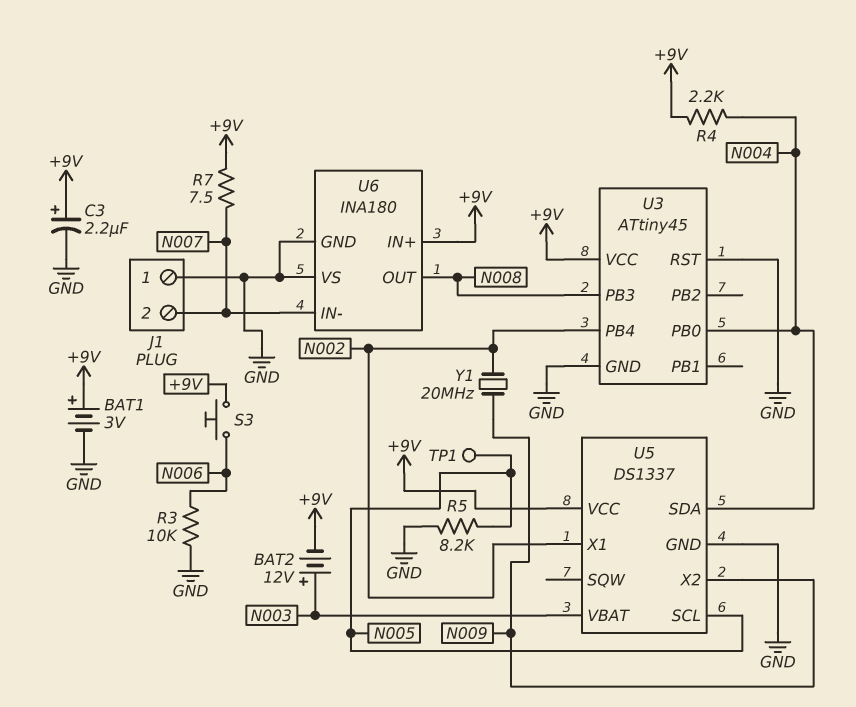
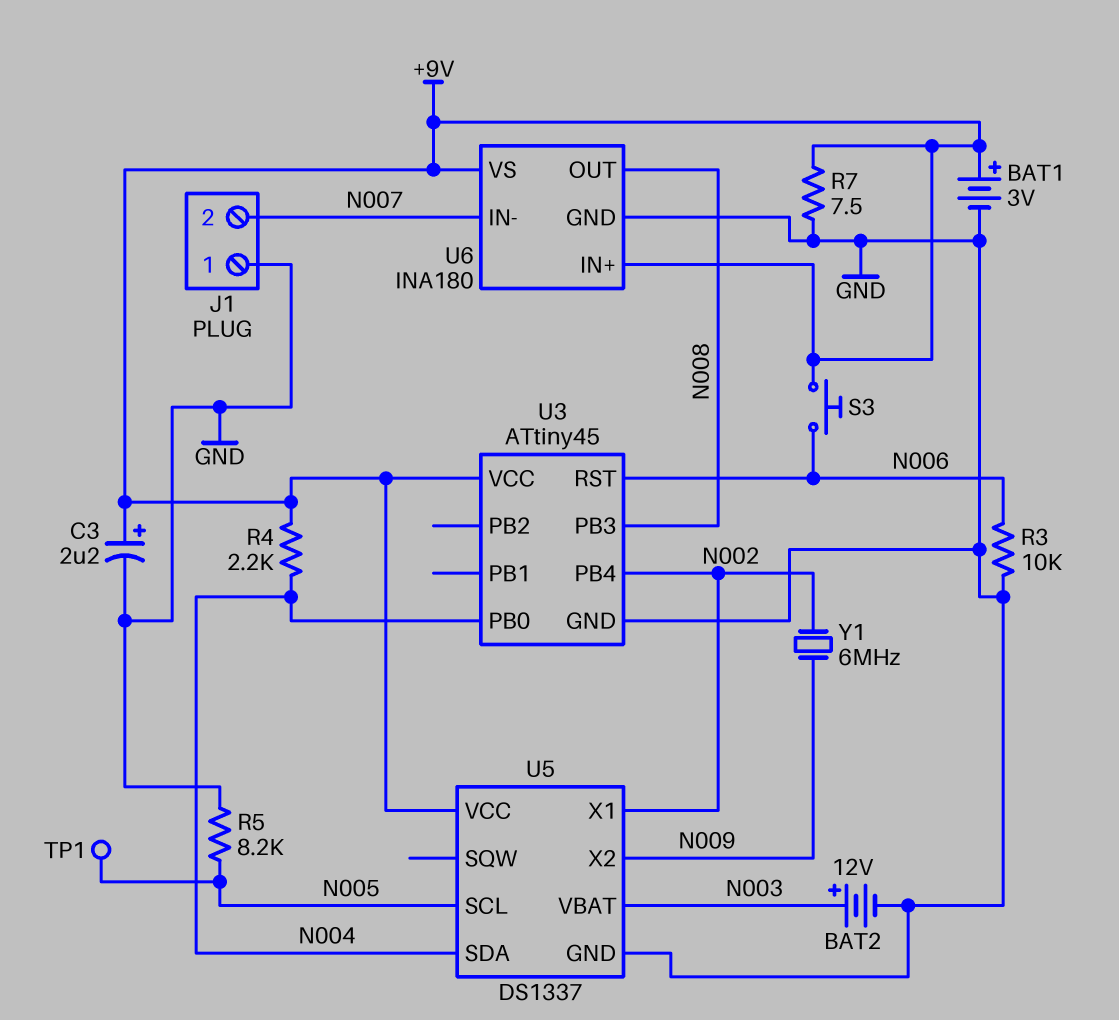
BAT2: 12V (plus N003, minus +9V) -> 12V (plus N003, minus GND)
R7: 7.5 (+9V, N007) -> 7.5 (+9V, GND)
U3 pin RST: GND -> N006
U6 pin VS: GND -> +9V
Y1: 20MHz (N002, N009) -> 6MHz (N002, N009)

